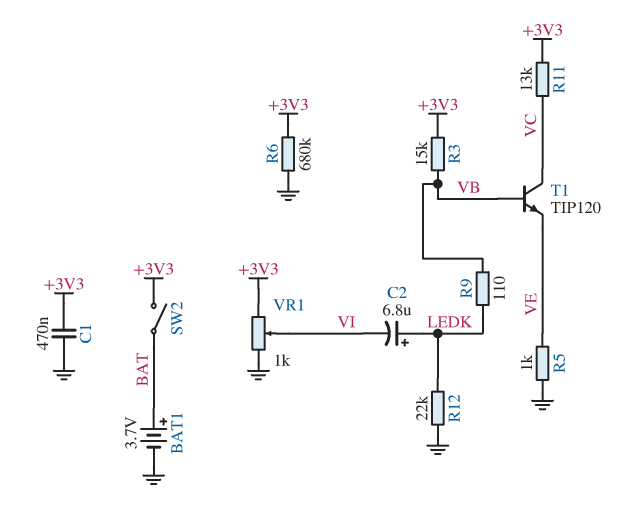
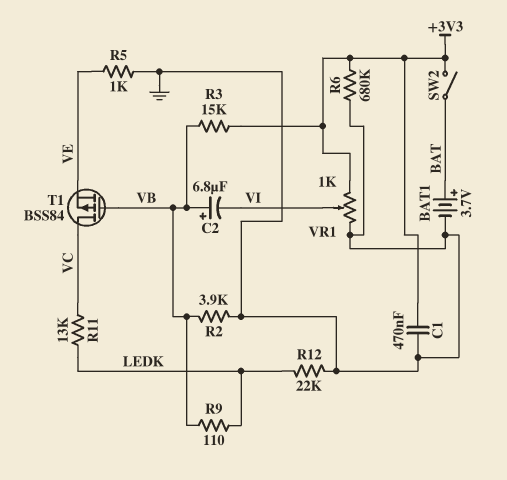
C2: 6.8uF (plus LEDK, minus VI) -> 6.8uF (plus VB, minus VI)
R2: none -> 3.9k (GND, VB)
R11: 13k (+3V3, VC) -> 13k (LEDK, VC)
T1: NPN TIP120 (B VB, C VC, E VE) -> PMOS BSS84 (G VB, D VC, S VE)

